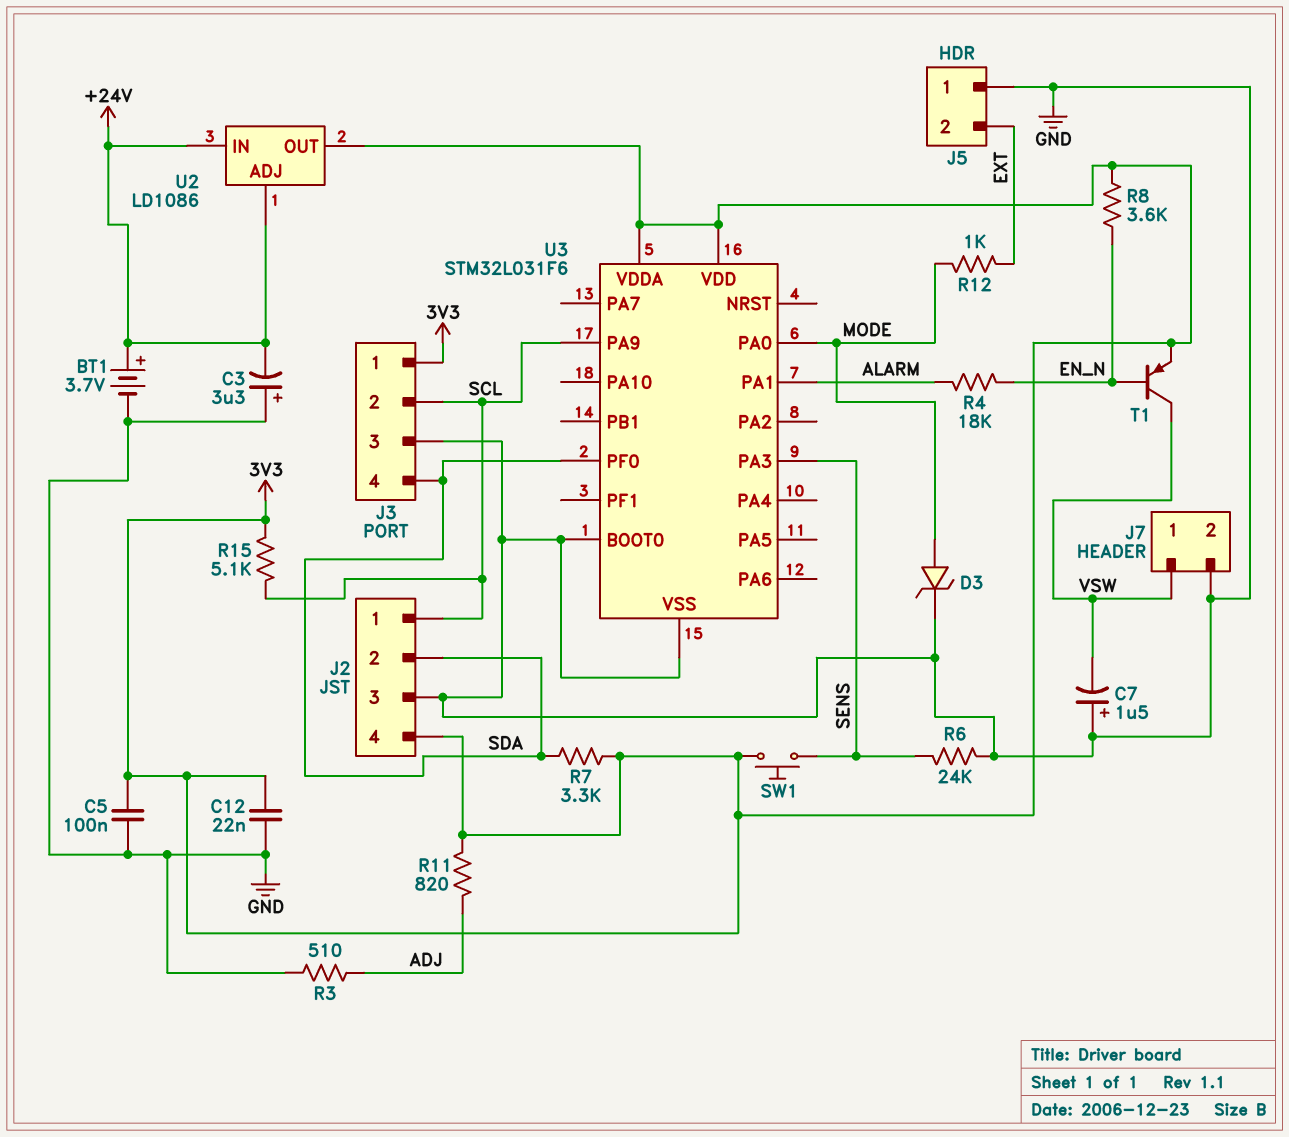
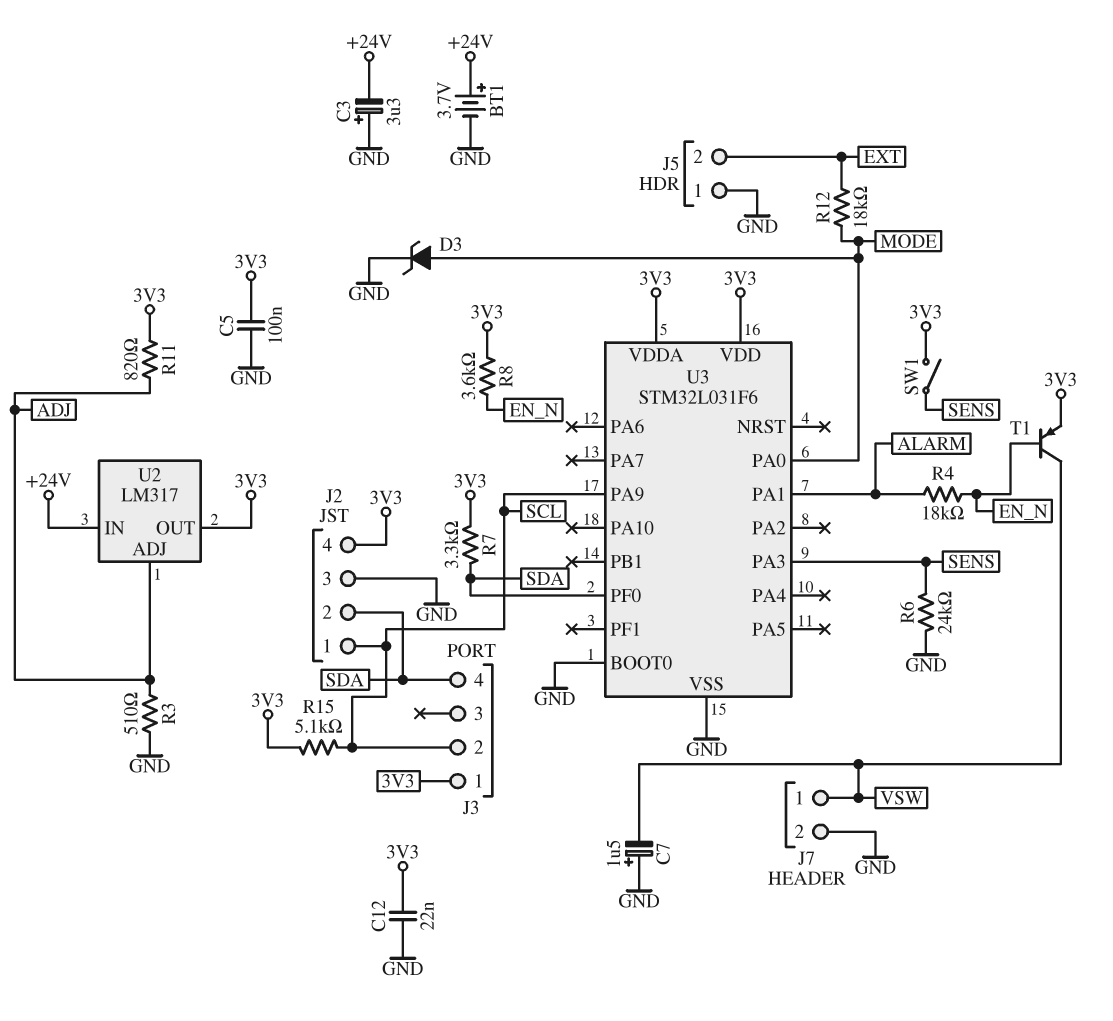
J3 pin 3: GND -> none
R12: 1k (EXT, MODE) -> 18k (EXT, MODE)
SW1: button (3V3, SENS) -> switch (3V3, SENS)
U2: LD1086 -> LM317
U2 pin ADJ: +24V -> ADJ

